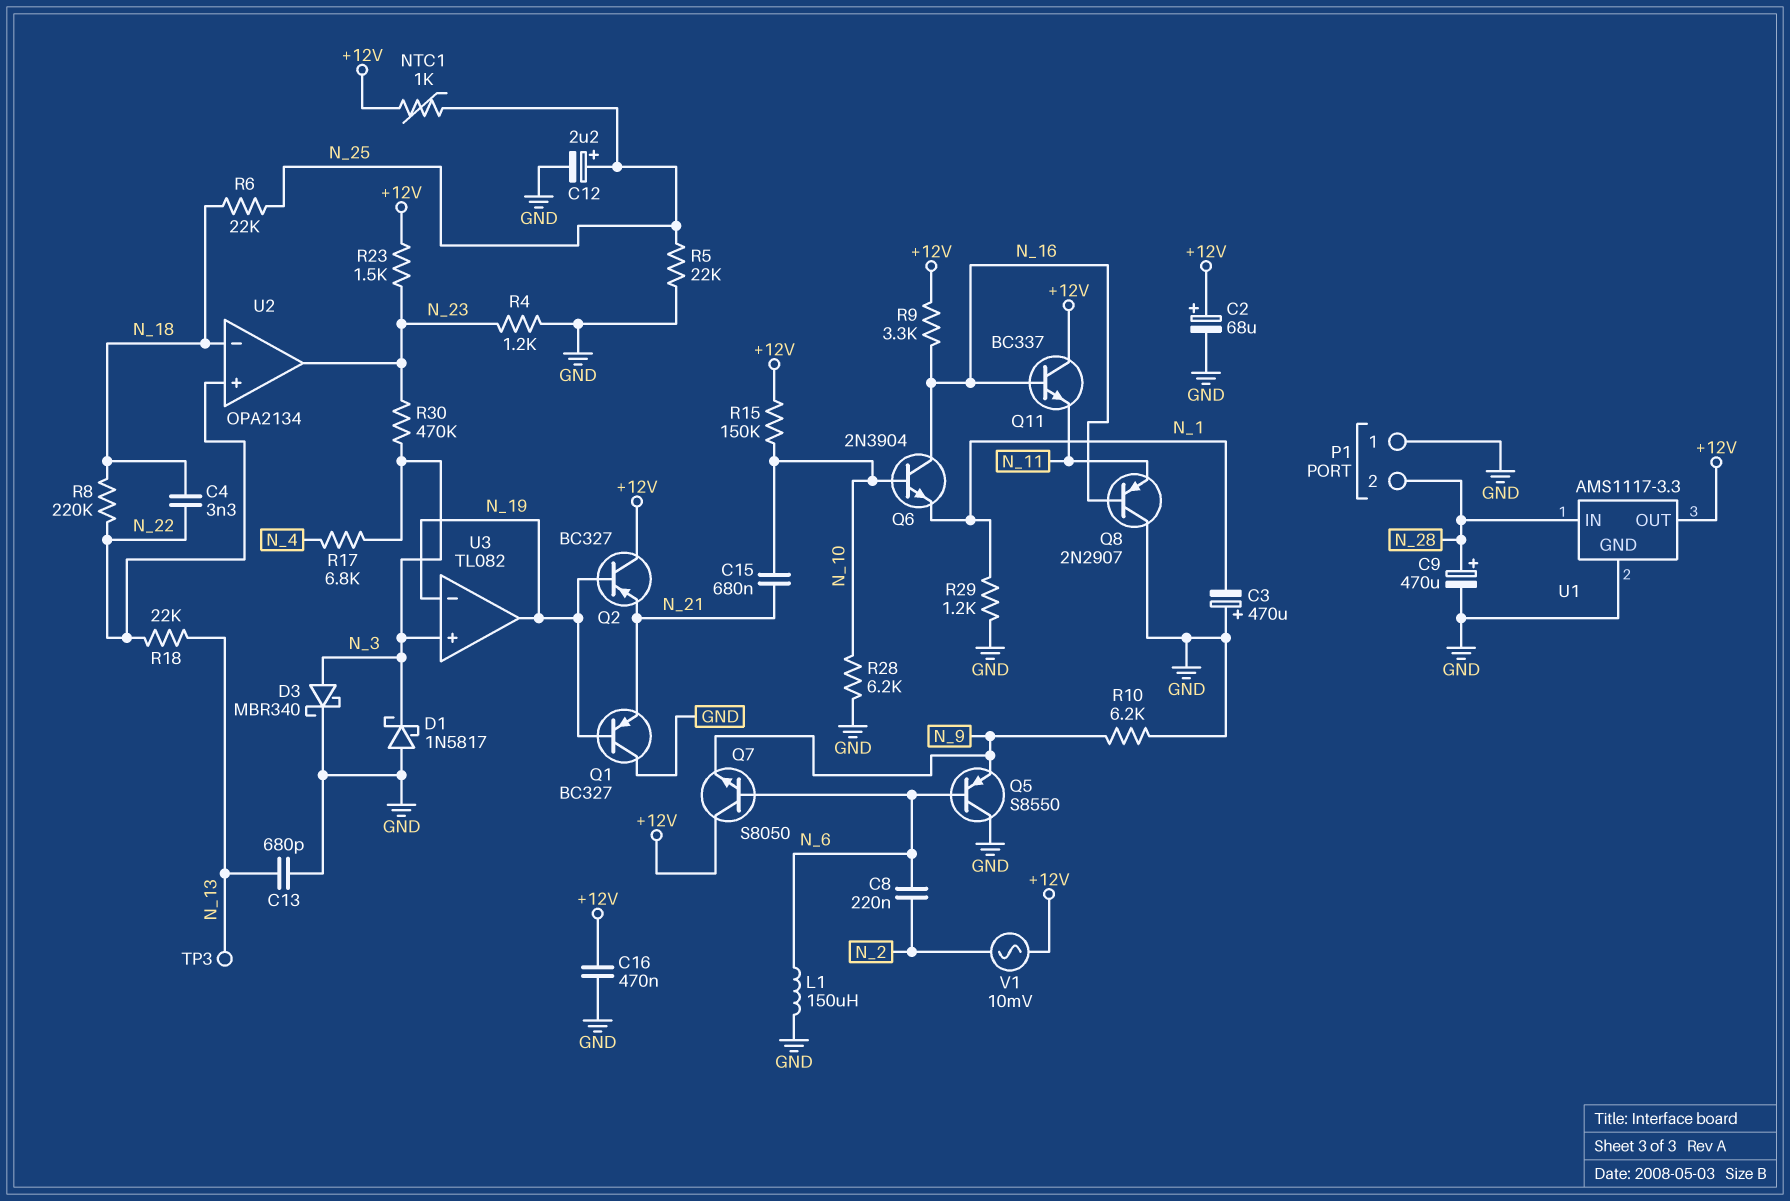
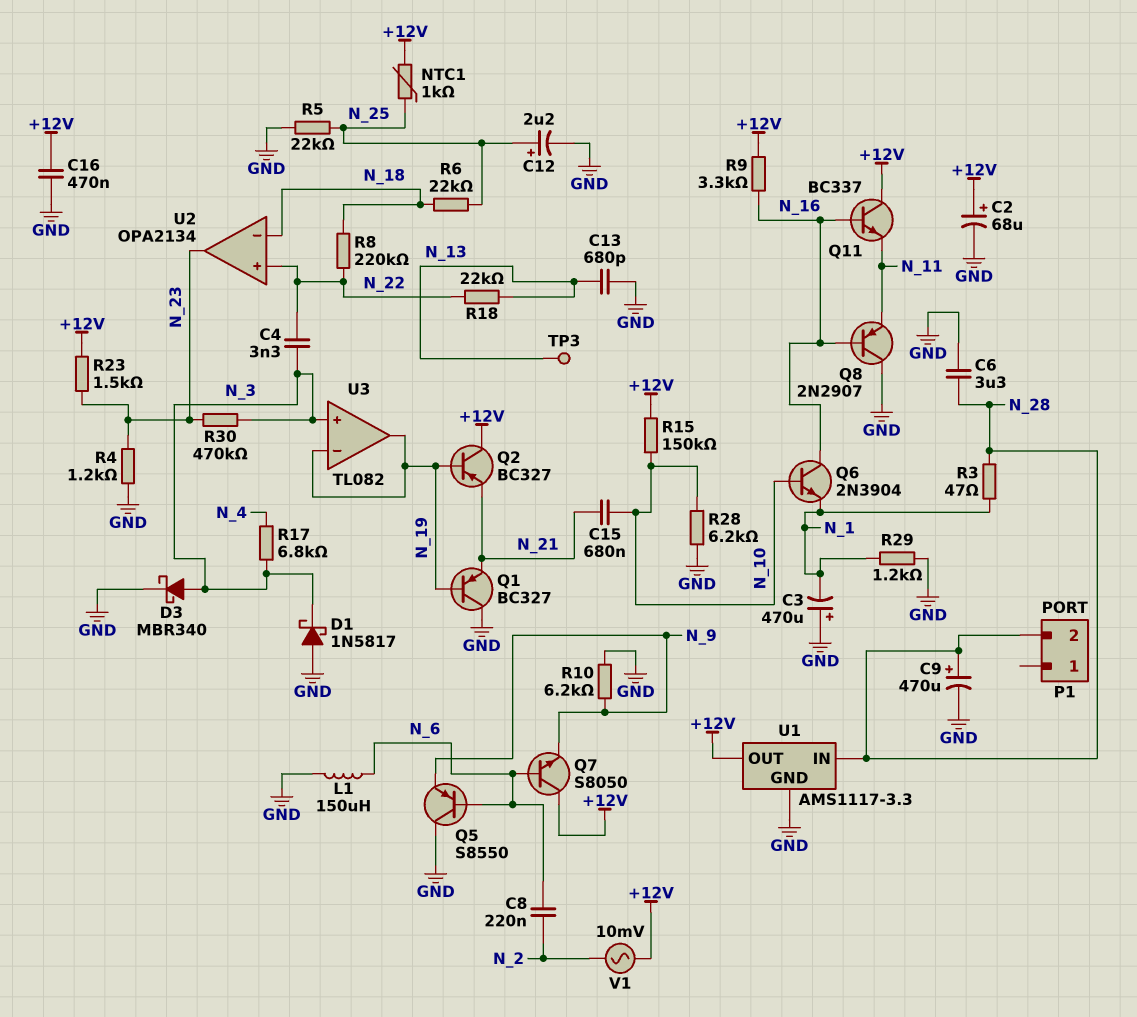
C4: 3.3nF (N_18, N_22) -> 3.3nF (N_3, N_22)
C6: none -> 3.3uF (GND, N_28)
P1 pin 1: GND -> none
R3: none -> 47 (N_1, N_28)

